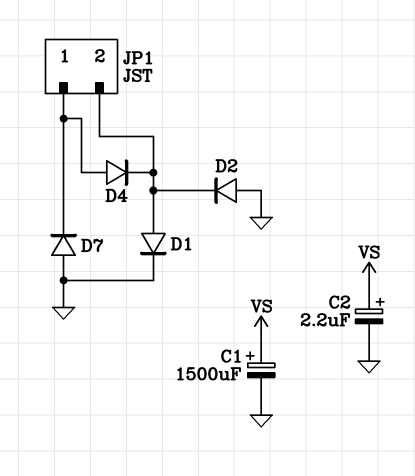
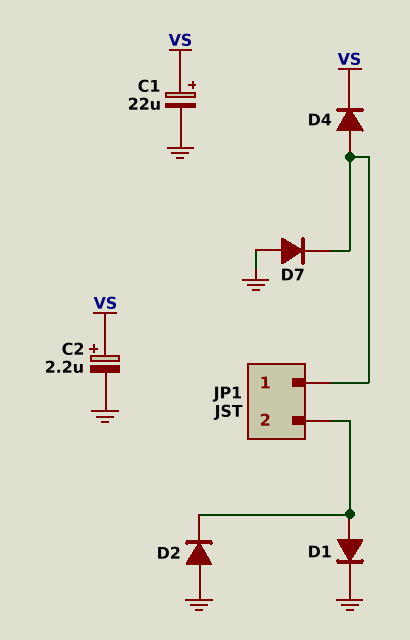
C1: 1500uF (plus VS, minus GND) -> 22uF (plus VS, minus GND)
D4: diode (A JP1/1, K JP1/2) -> diode (A JP1/1, K VS)

